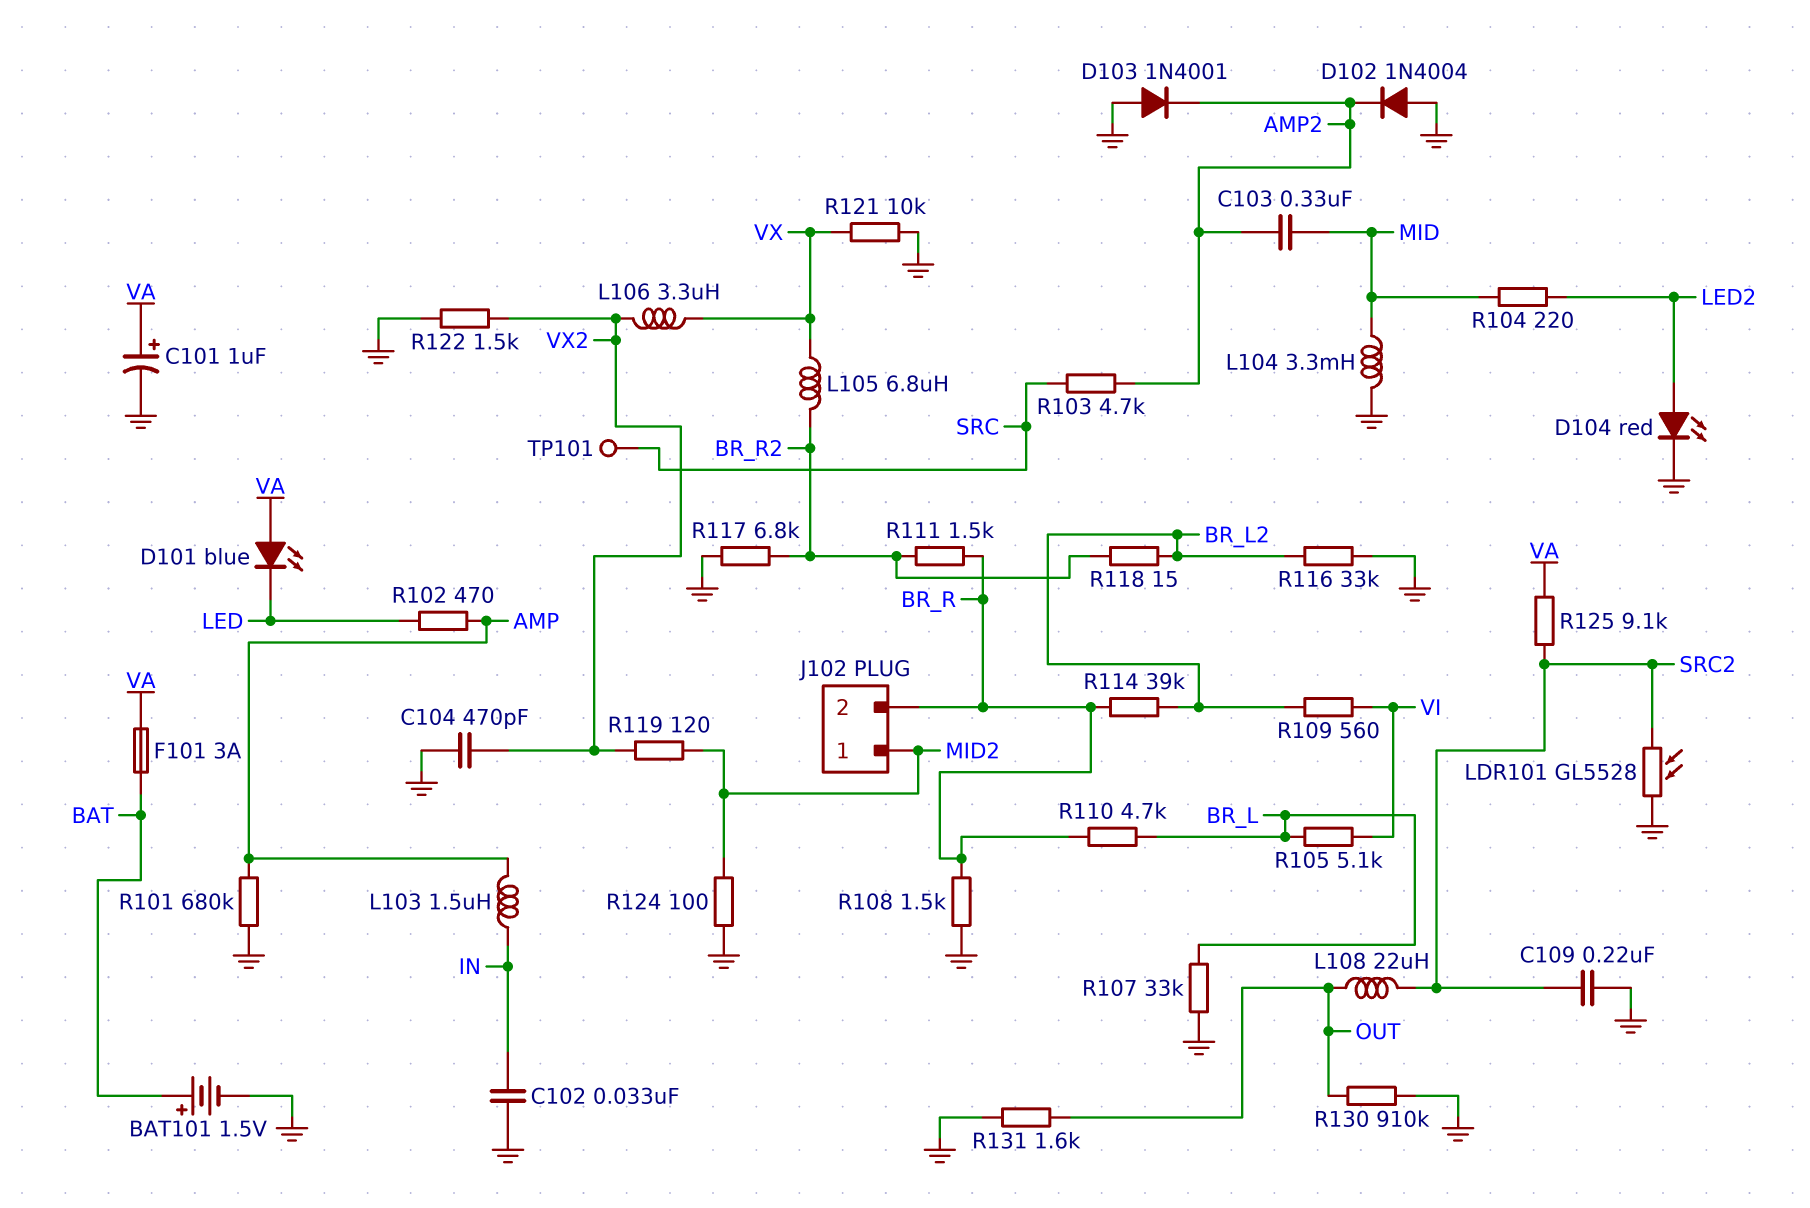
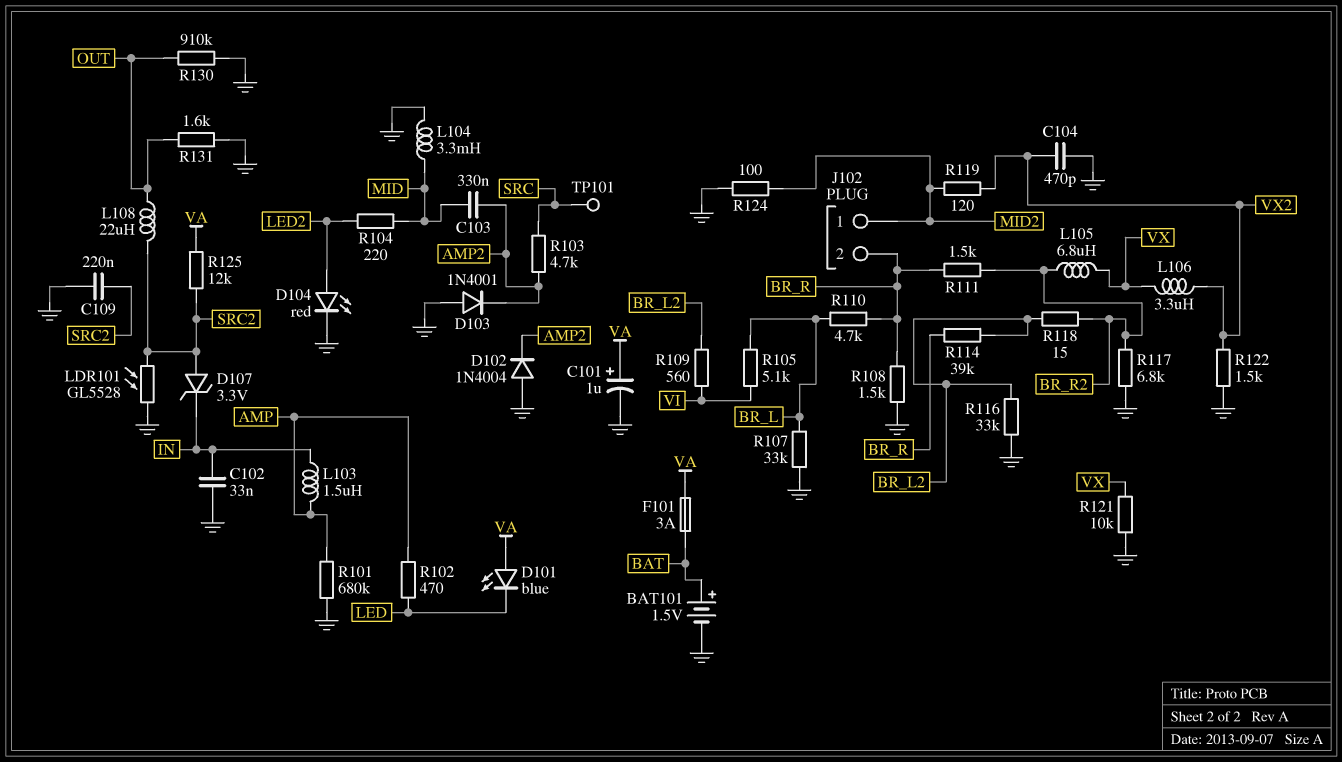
D107: none -> zener 3.3V (A SRC2, K IN)
R125: 9.1k (SRC2, VA) -> 12k (SRC2, VA)

